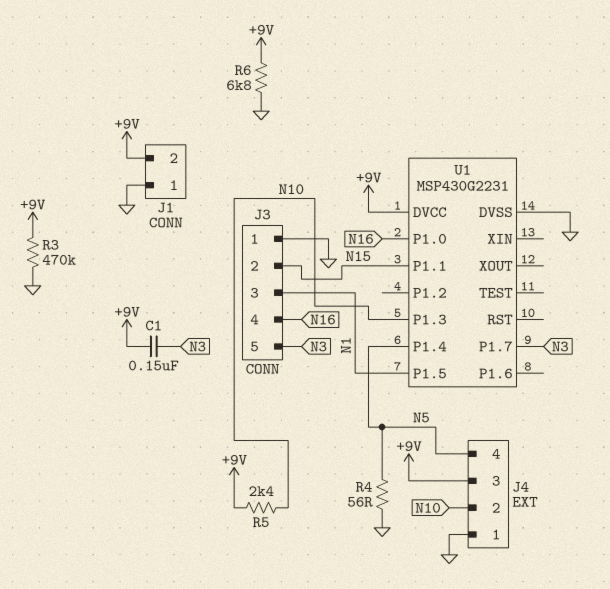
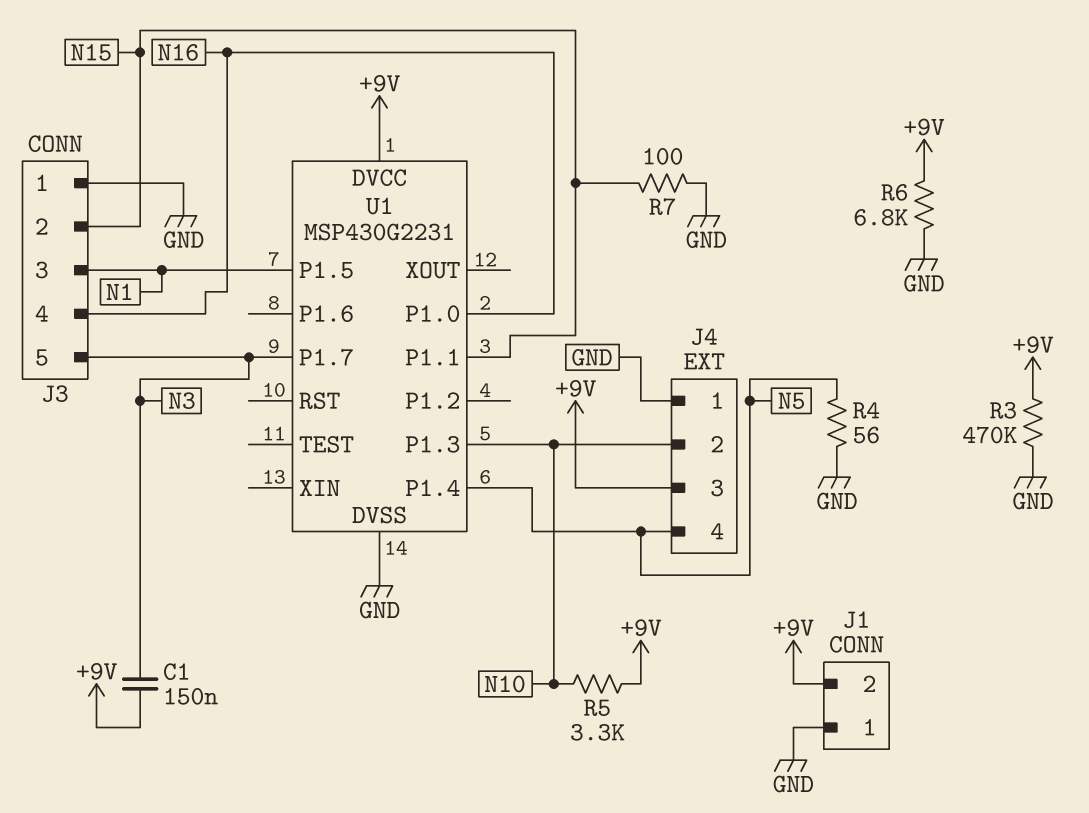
R5: 2.4k (+9V, N10) -> 3.3k (+9V, N10)
R7: none -> 100 (GND, N15)

